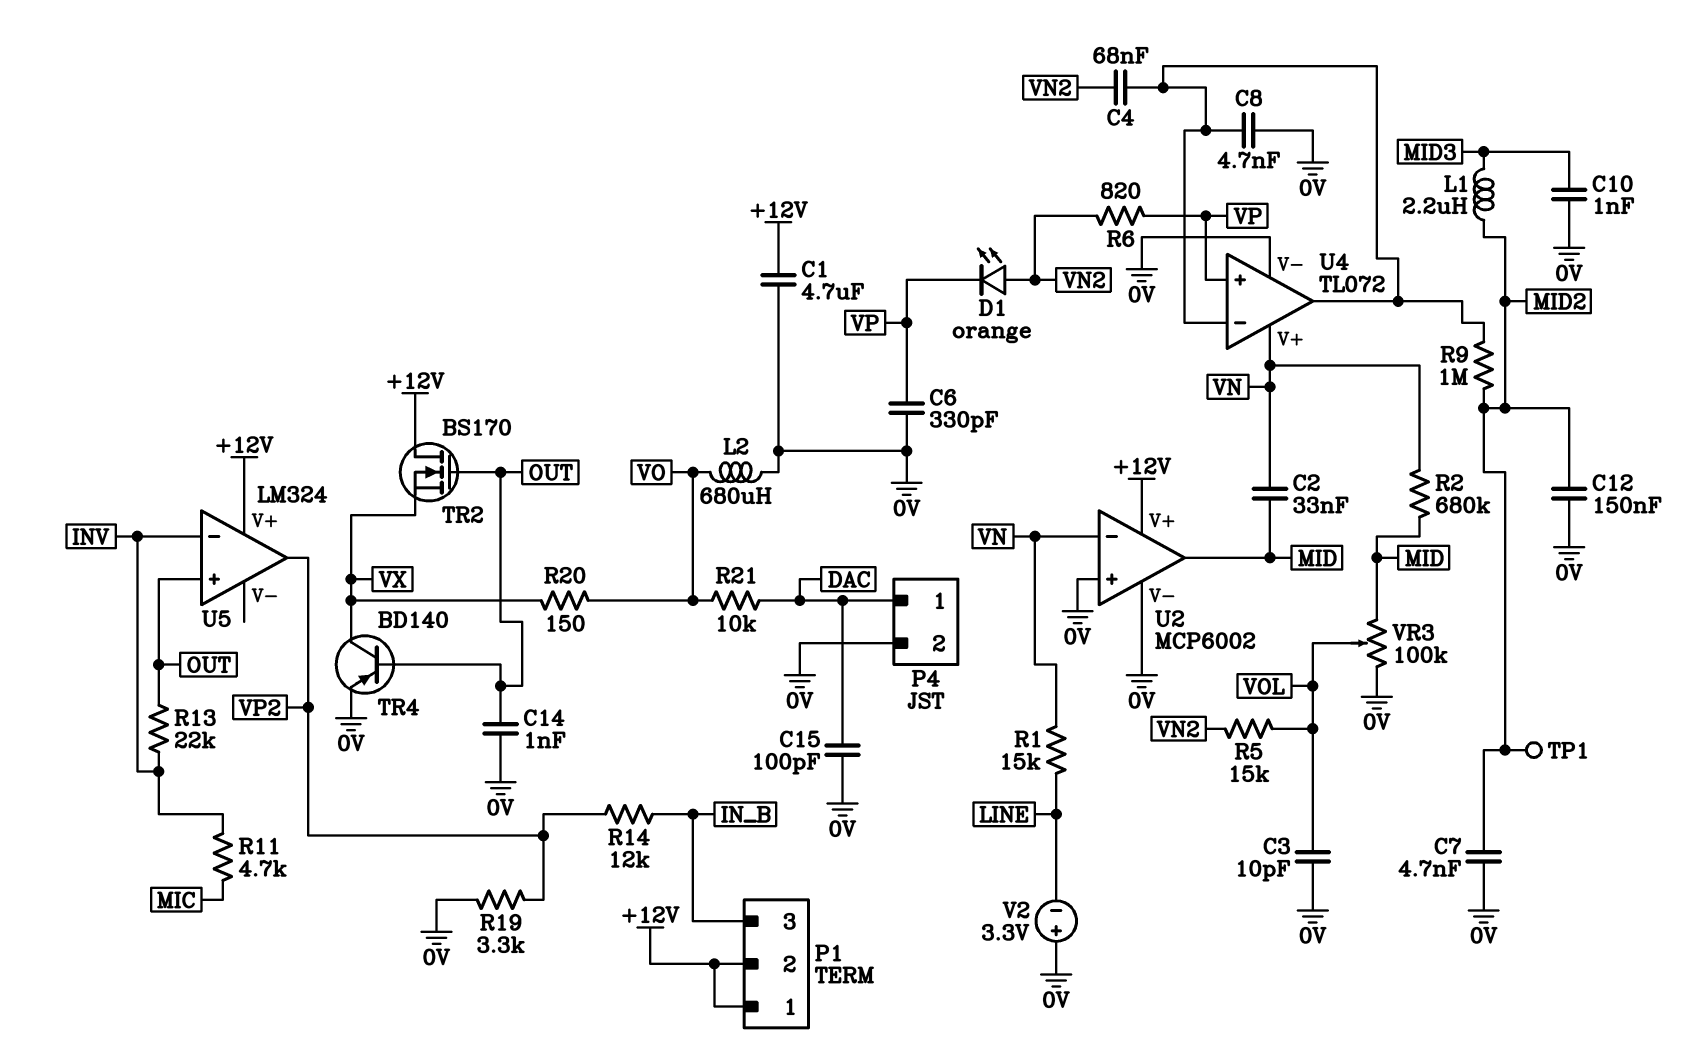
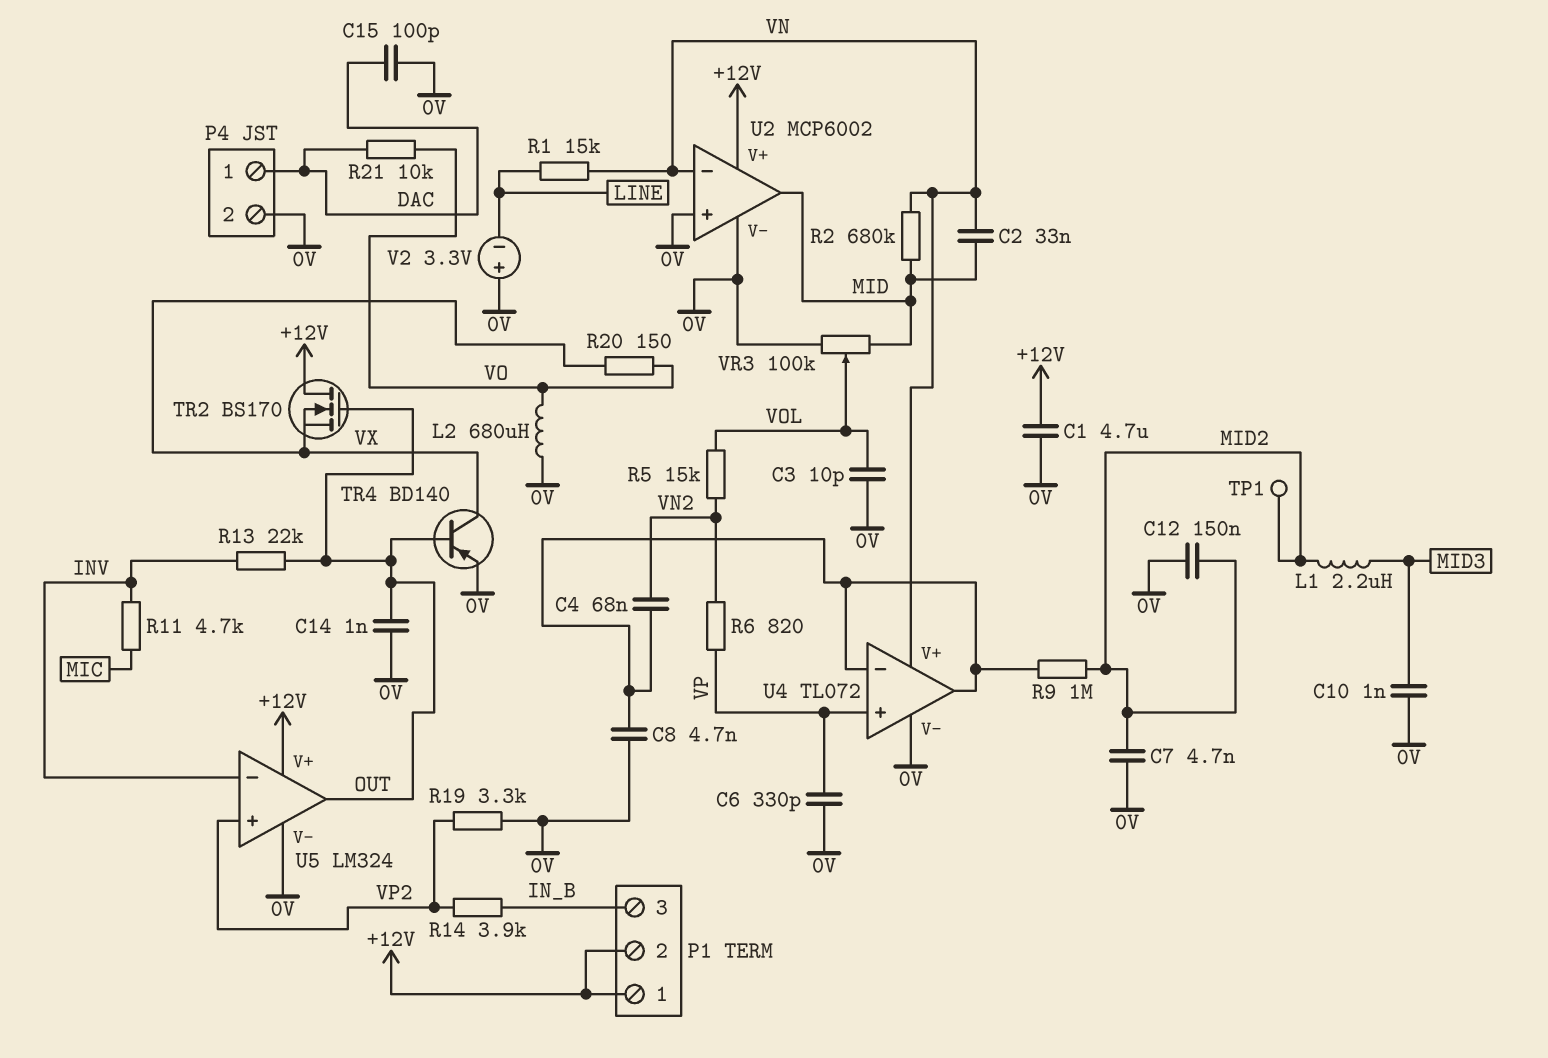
D1: LED orange (A VN2, K VP) -> none
R14: 12k (IN_B, VP2) -> 3.9k (IN_B, VP2)
U5 pin V-: none -> 0V
U5 pin in+: OUT -> VP2
U5 pin out: VP2 -> OUT

